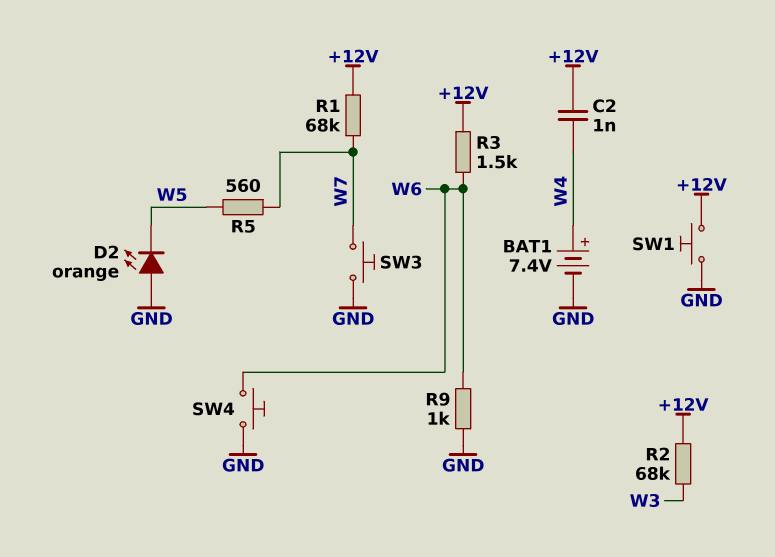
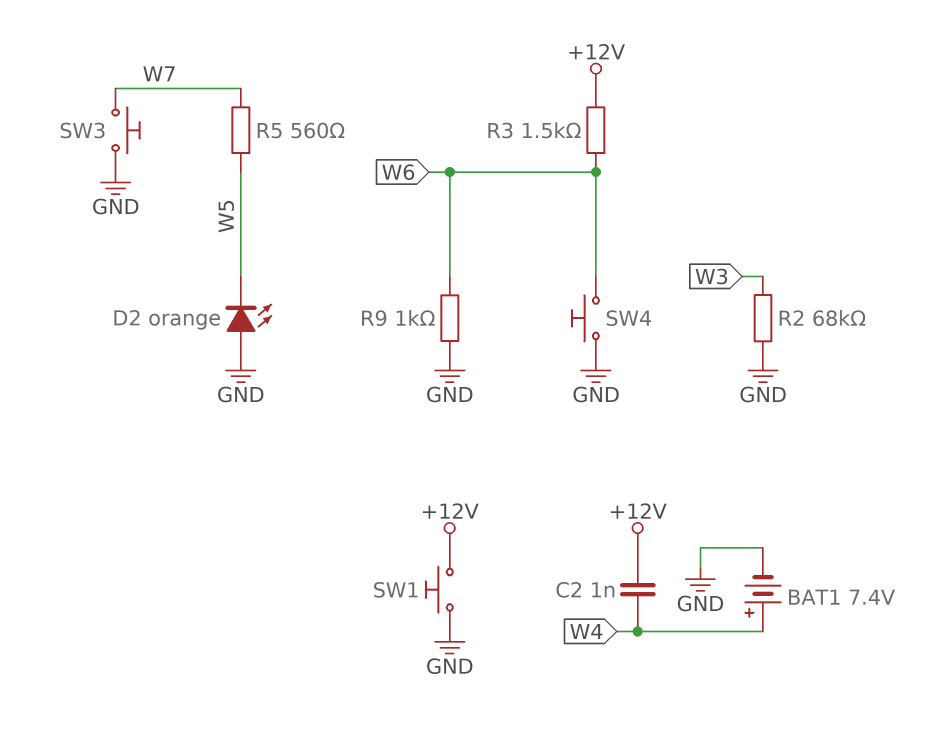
R1: 68k (+12V, W7) -> none
R2: 68k (+12V, W3) -> 68k (GND, W3)

